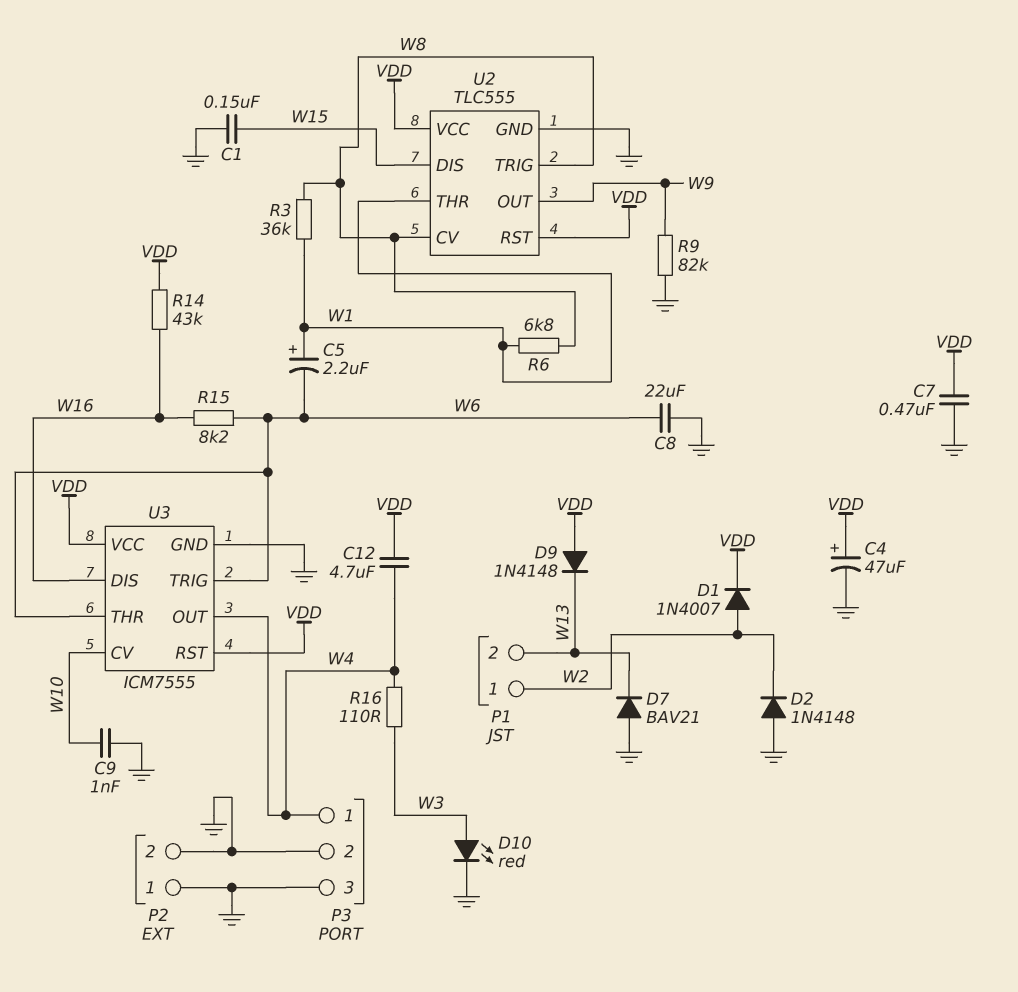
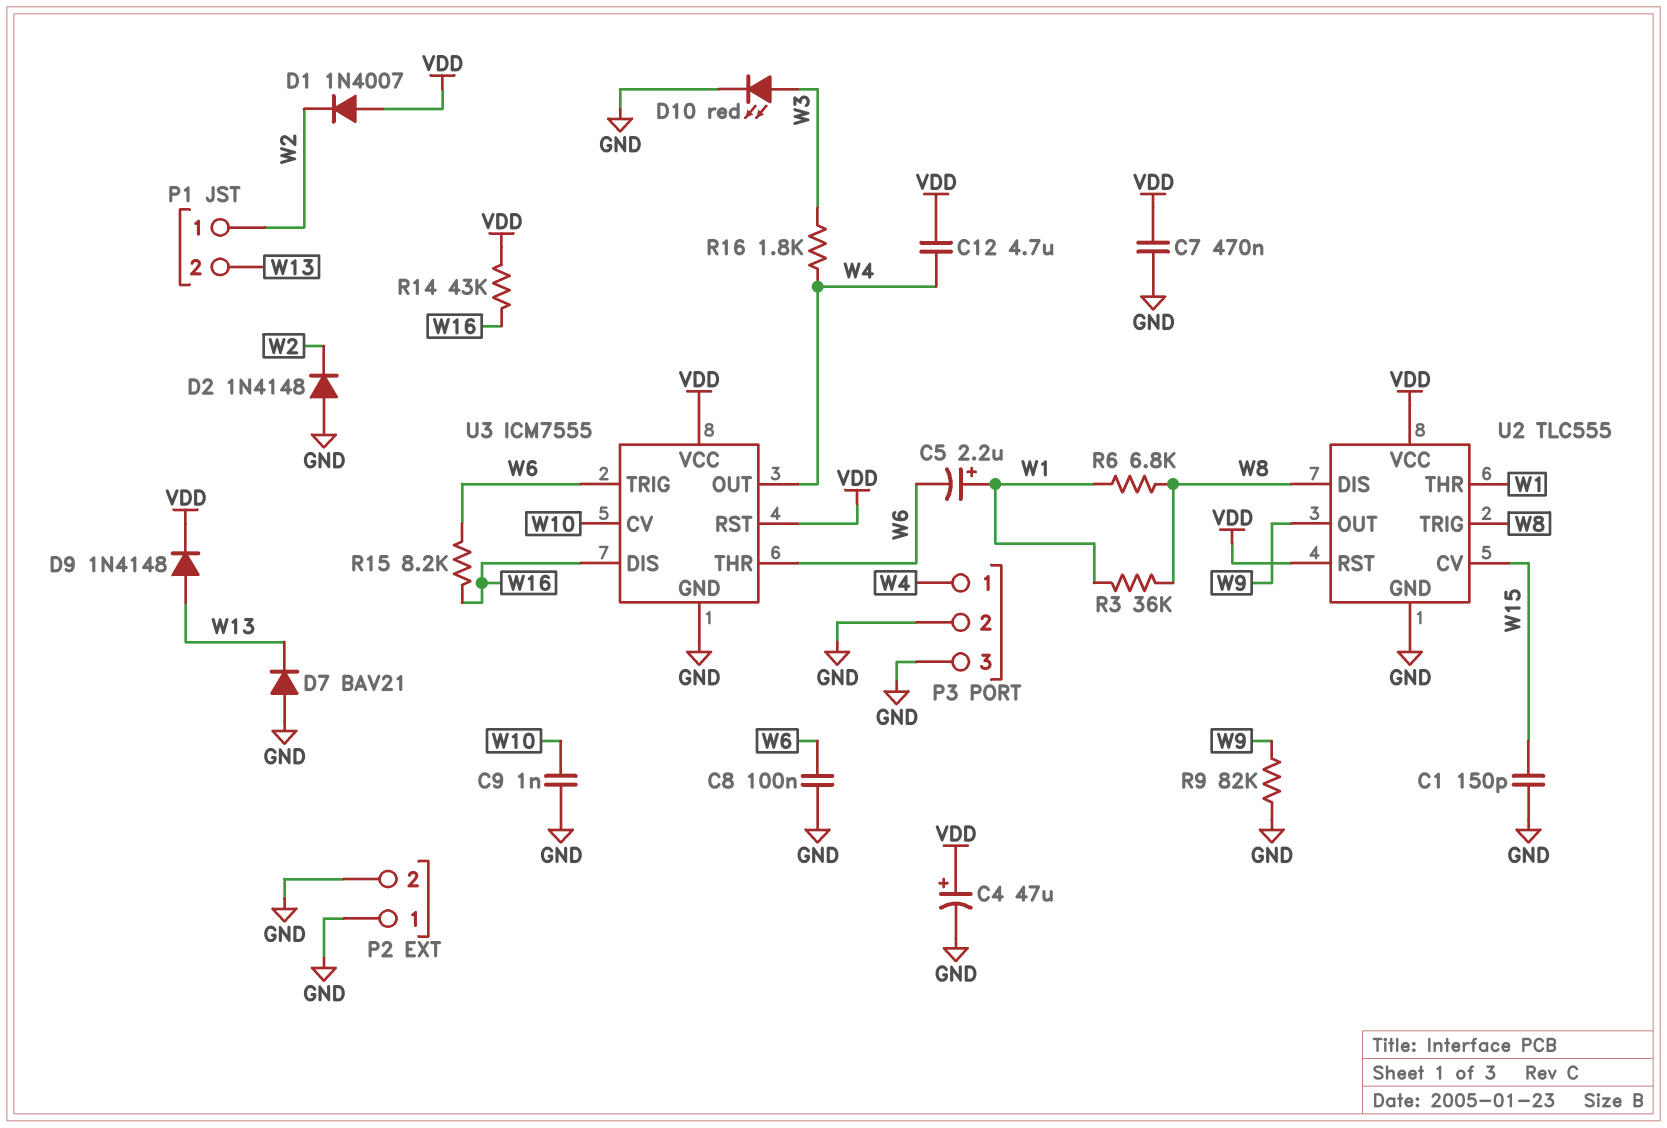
C1: 150nF (GND, W15) -> 150pF (GND, W15)
C8: 22uF (GND, W6) -> 100nF (GND, W6)
D1: diode 1N4007 (A W2, K VDD) -> diode 1N4007 (A VDD, K W2)
D9: diode 1N4148 (A VDD, K W13) -> diode 1N4148 (A W13, K VDD)
R16: 110 (W3, W4) -> 1.8k (W3, W4)
U2 pin CV: W8 -> W15
U2 pin DIS: W15 -> W8

